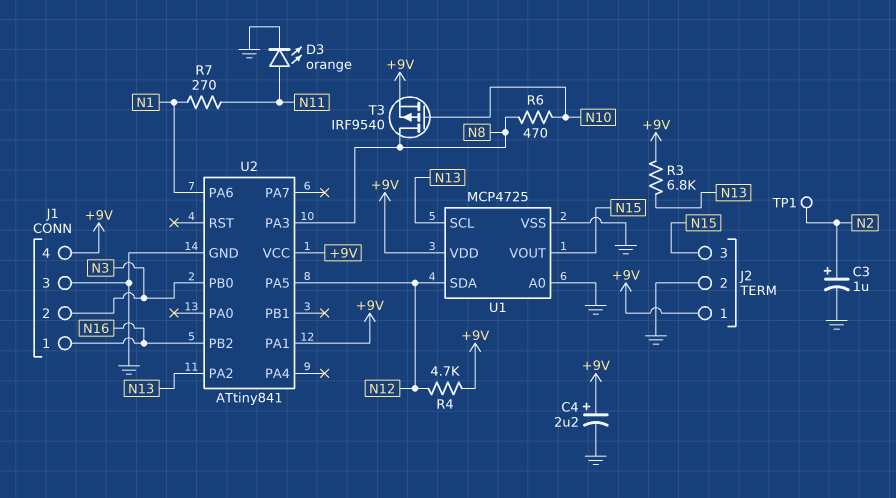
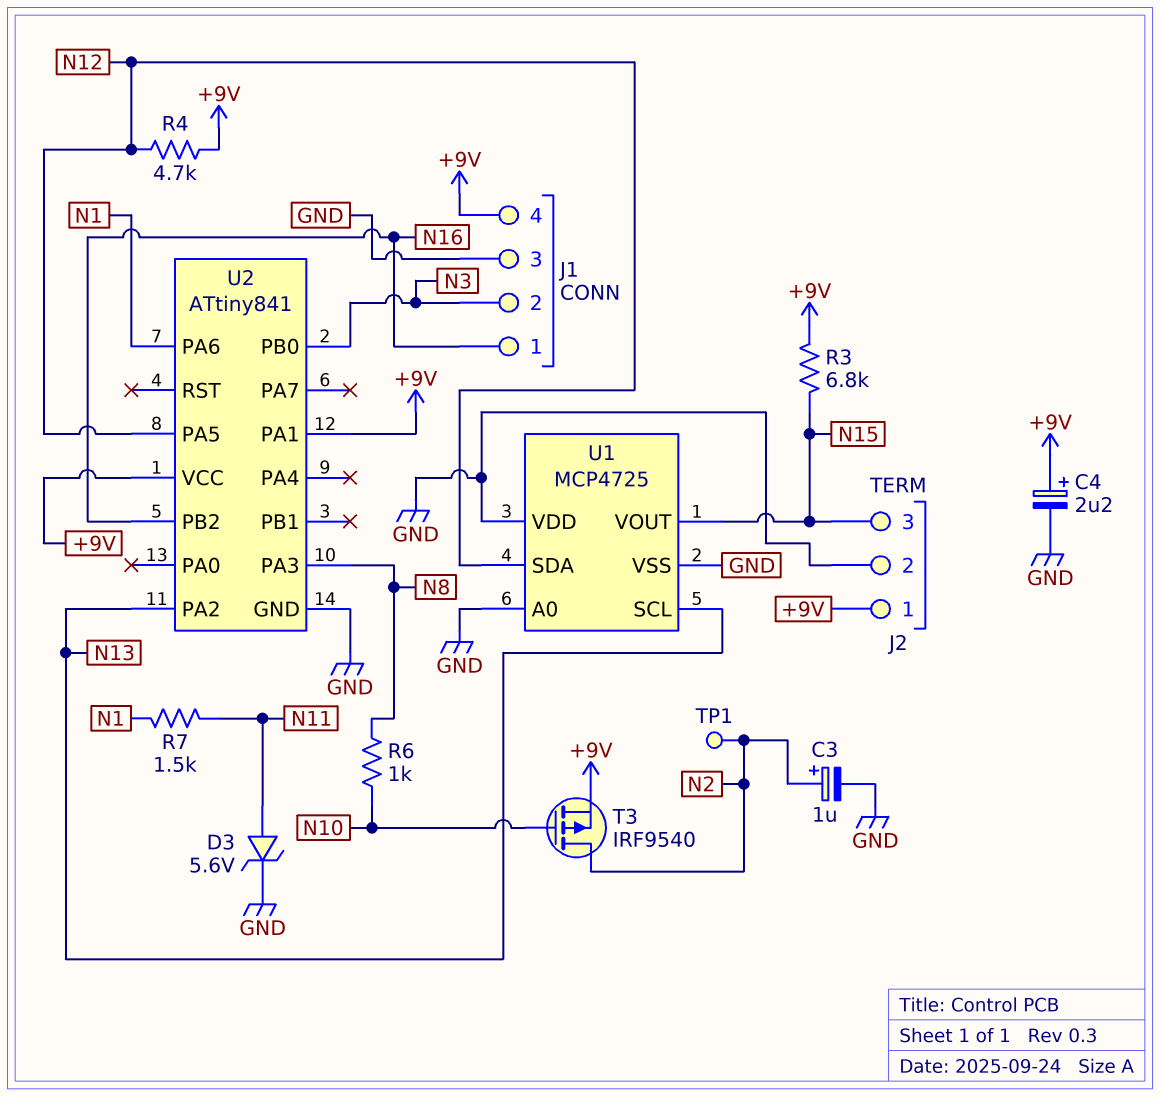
D3: LED orange (A N11, K GND) -> zener 5.6V (A N11, K GND)
R3: 6.8k (+9V, N13) -> 6.8k (+9V, N15)
R6: 470 (N8, N10) -> 1k (N8, N10)
R7: 270 (N1, N11) -> 1.5k (N1, N11)
T3: PMOS IRF9540 (G N10, D N8, S +9V) -> PMOS IRF9540 (G N10, D N2, S +9V)
U1 pin VDD: +9V -> GND

